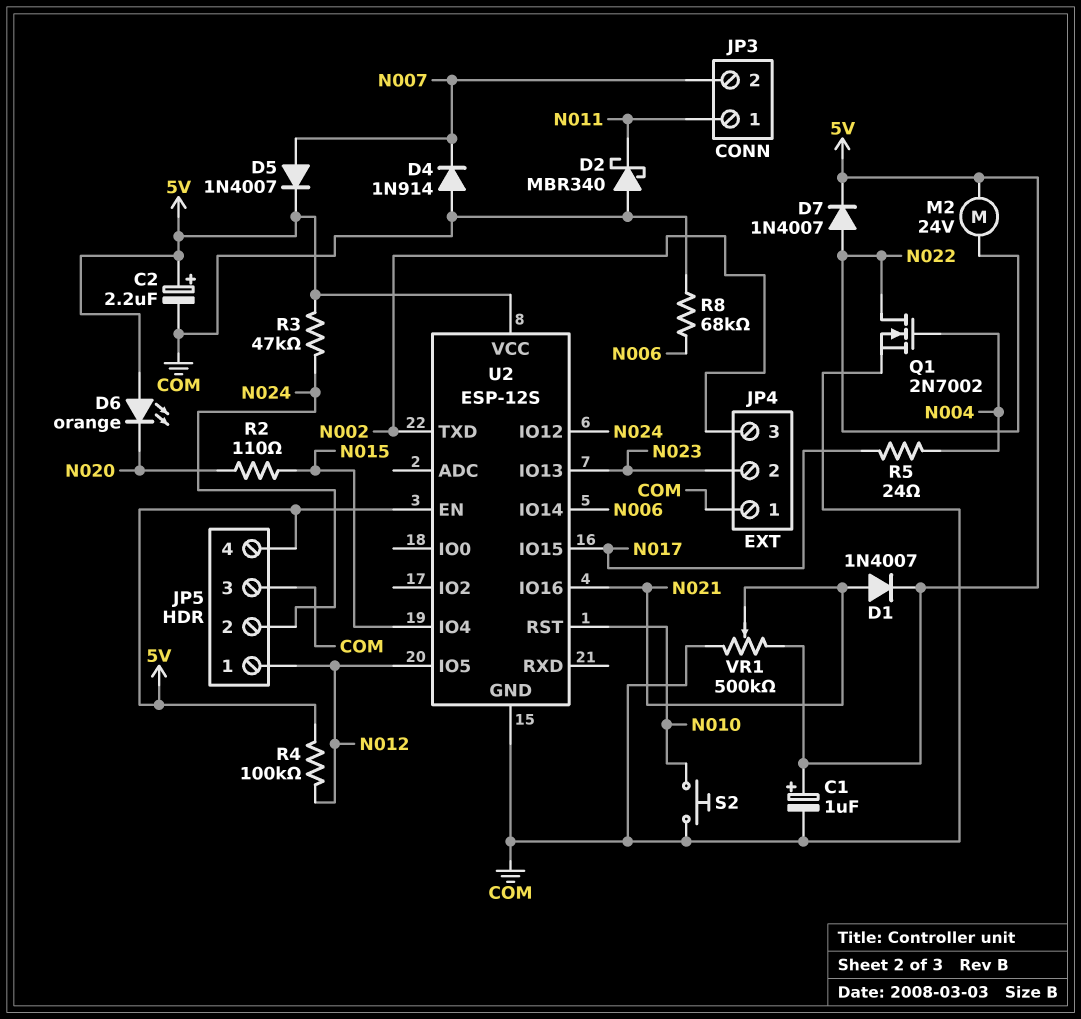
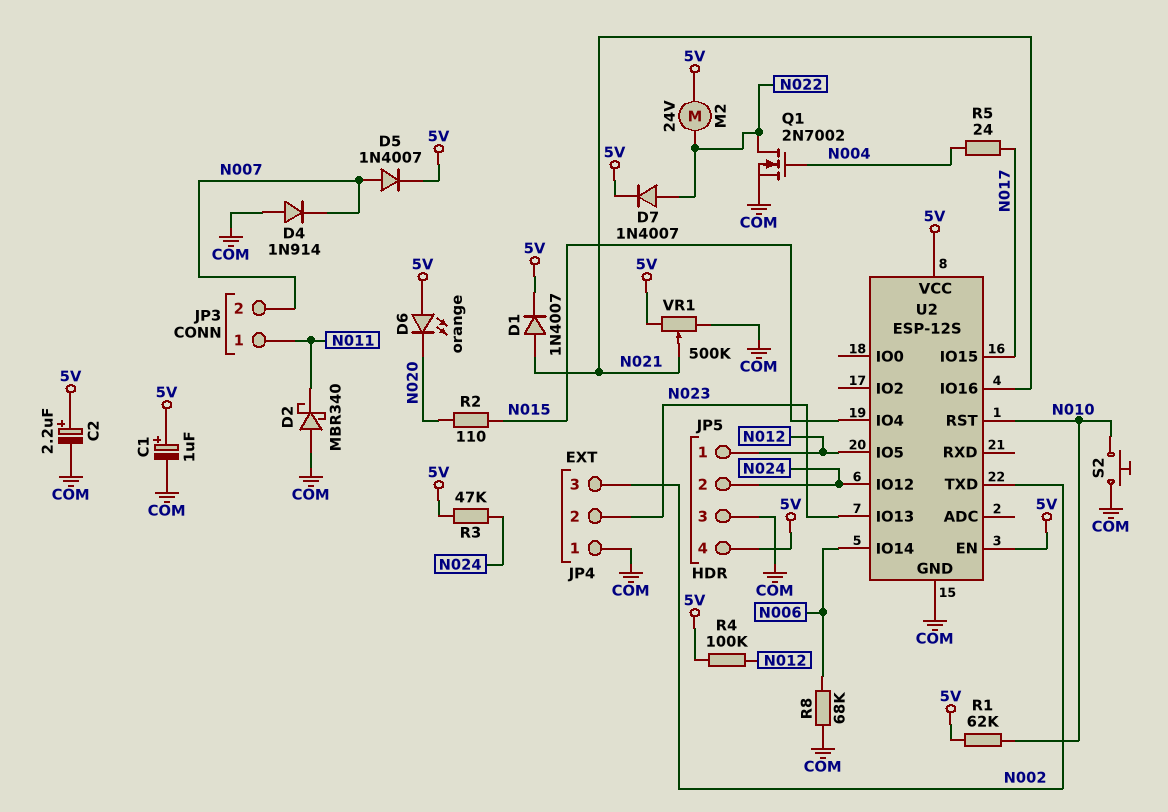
R1: none -> 62k (5V, N010)

